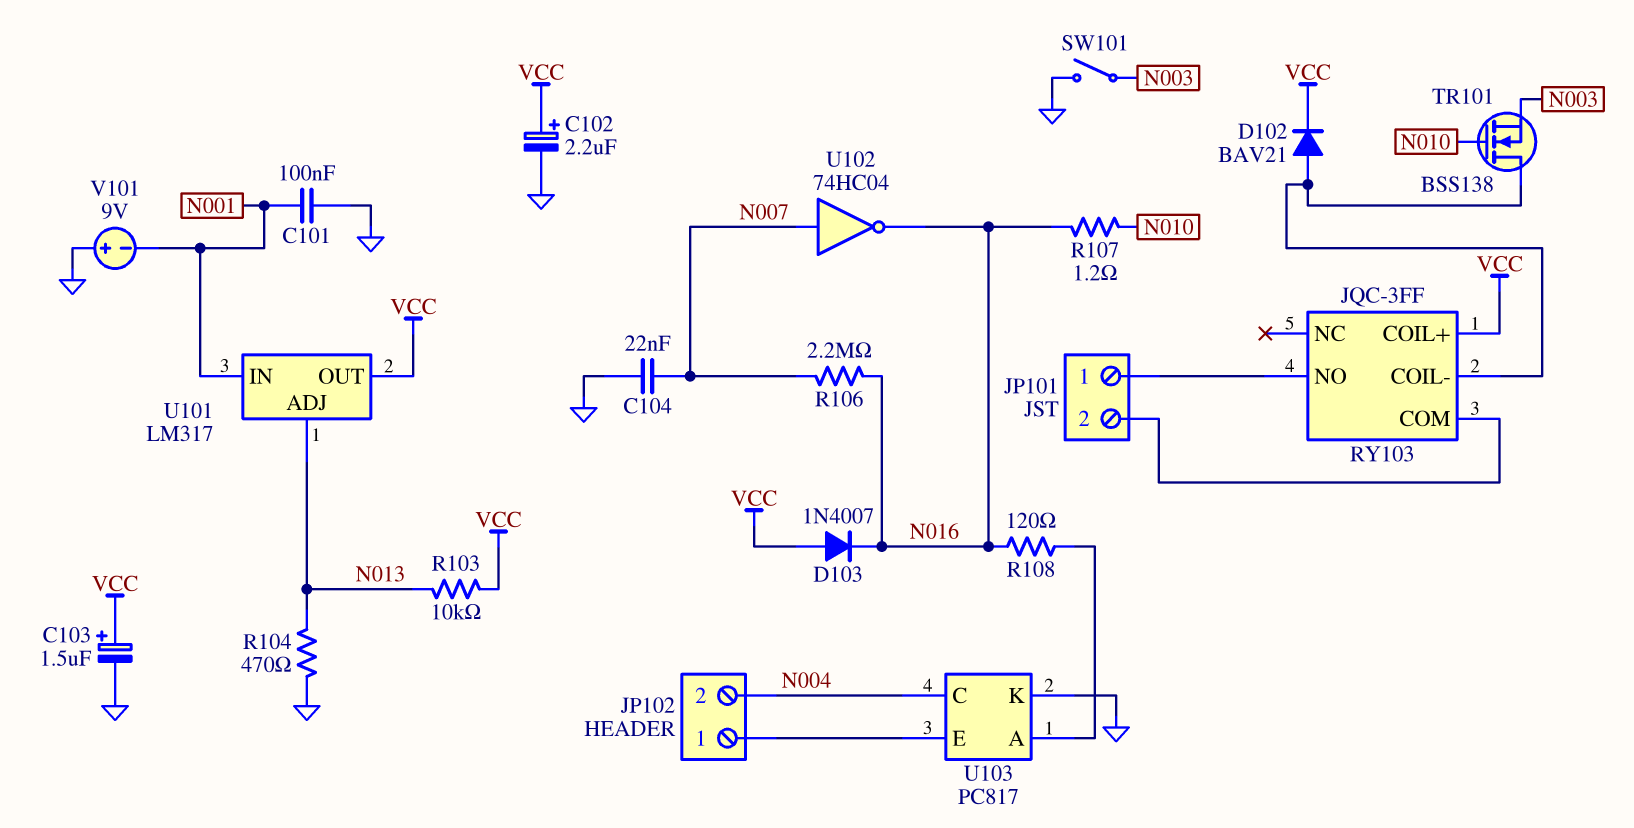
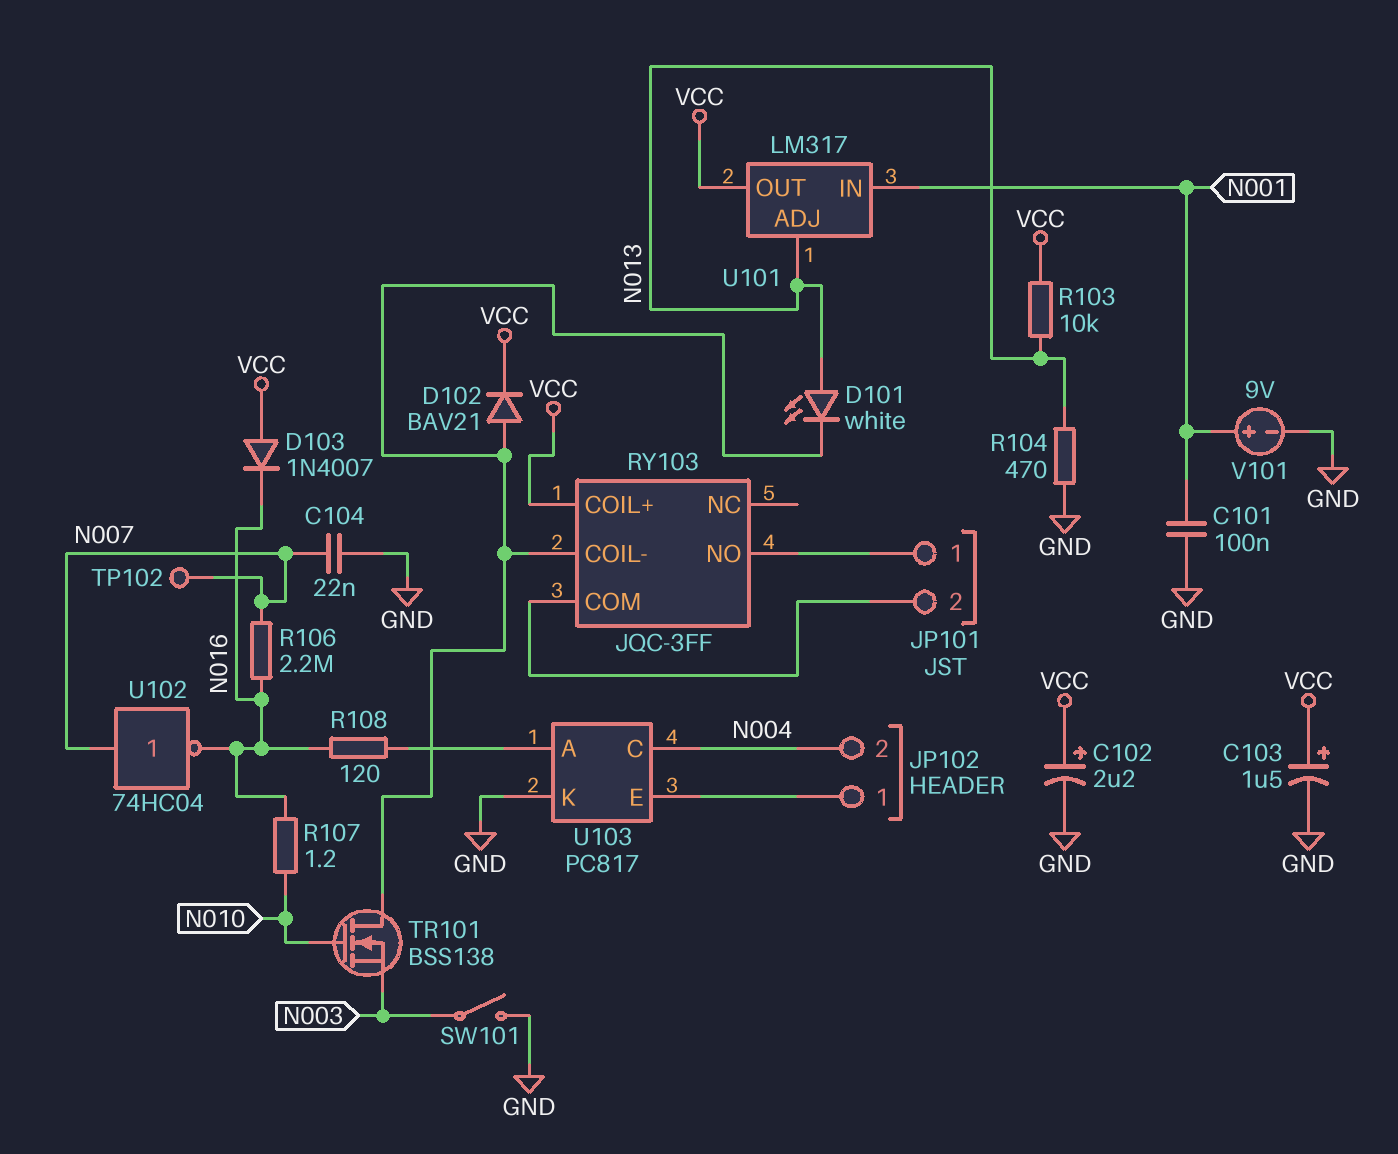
D101: none -> LED white (A N013, K RY103/COIL-)
TP102: none -> test point (N007)
V101: 9V (plus GND, minus N001) -> 9V (plus N001, minus GND)

